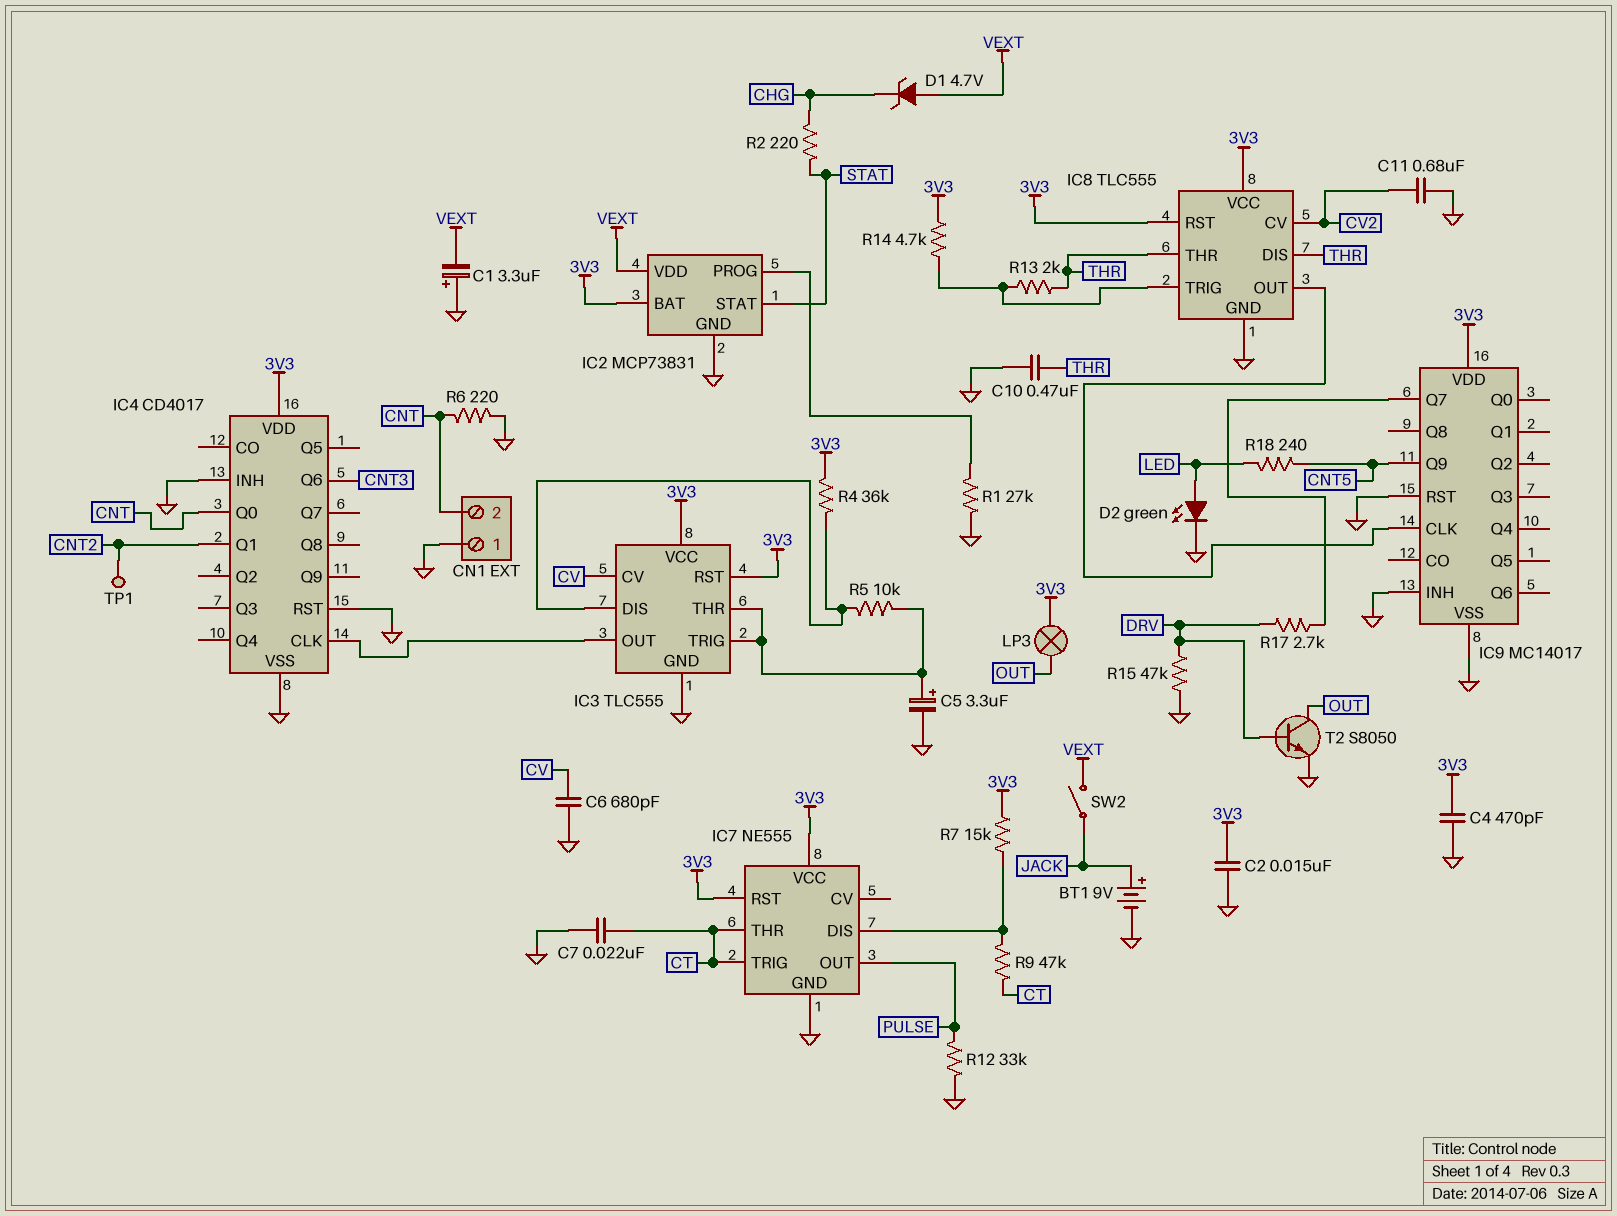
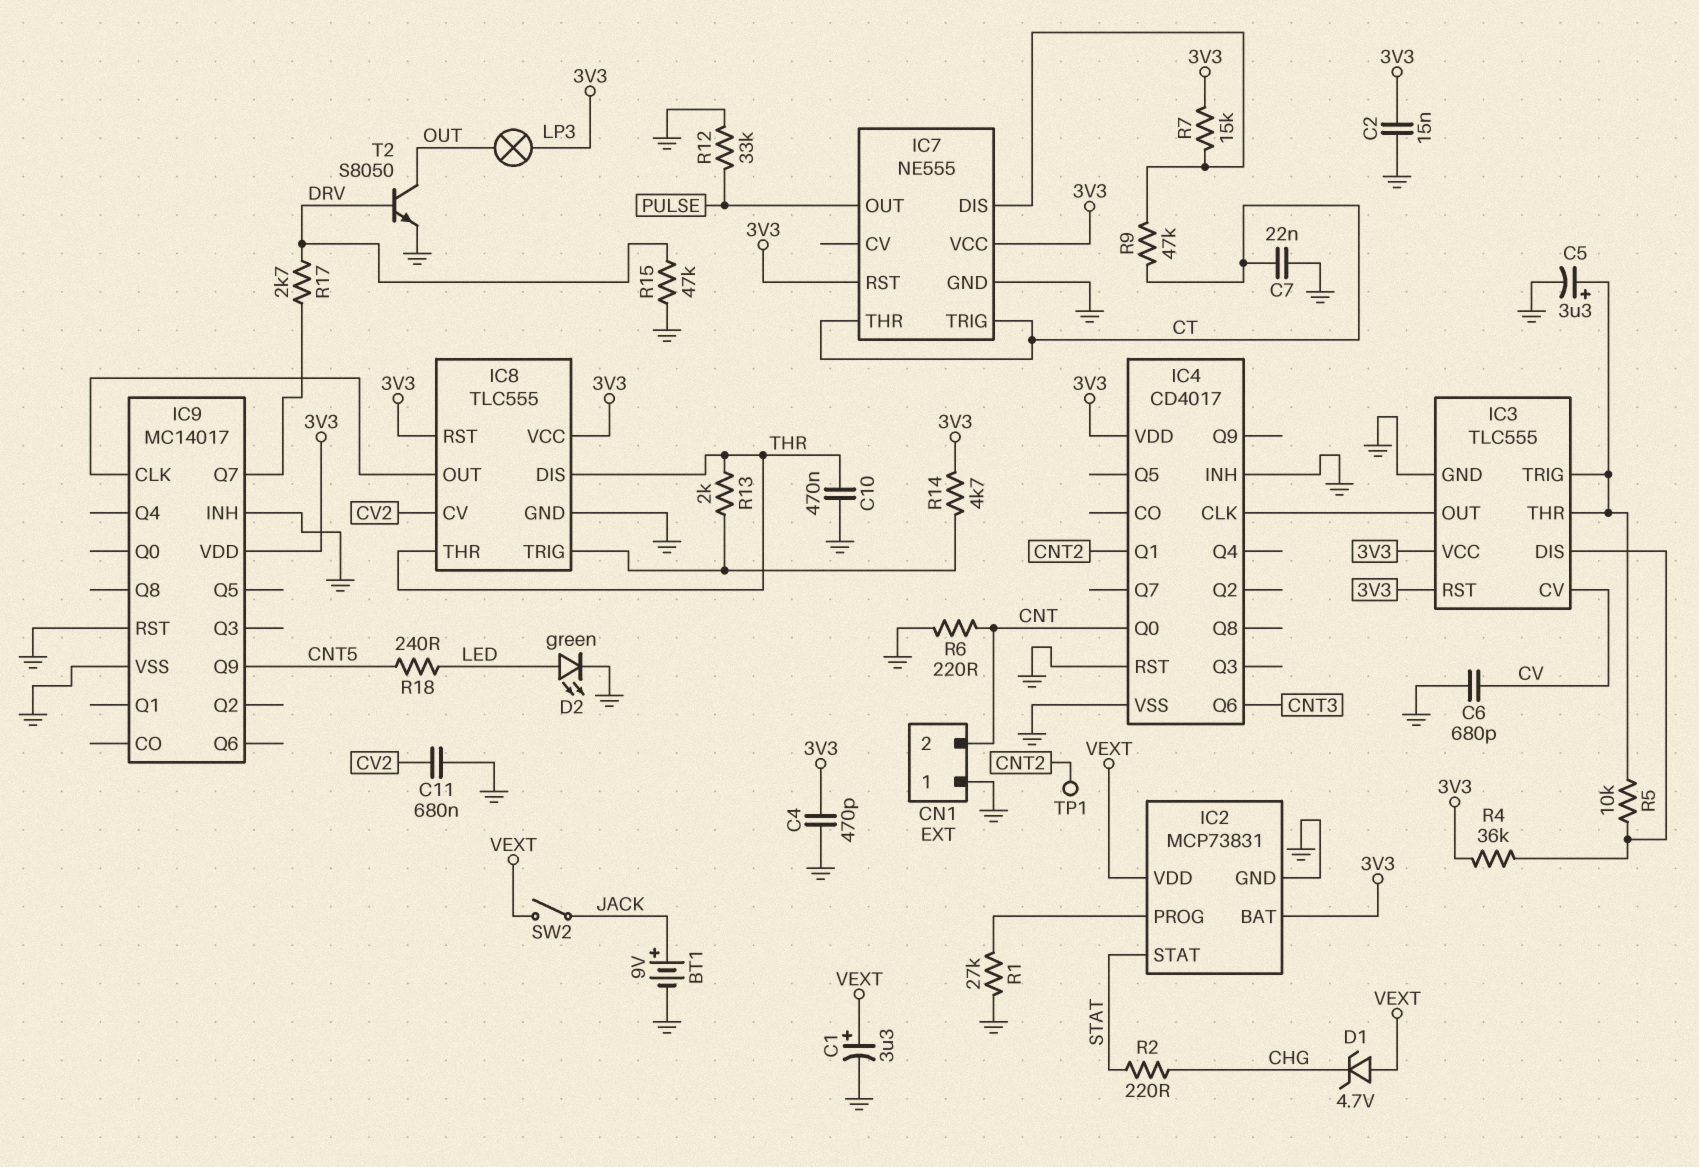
C1: 3.3uF (plus GND, minus VEXT) -> 3.3uF (plus VEXT, minus GND)

